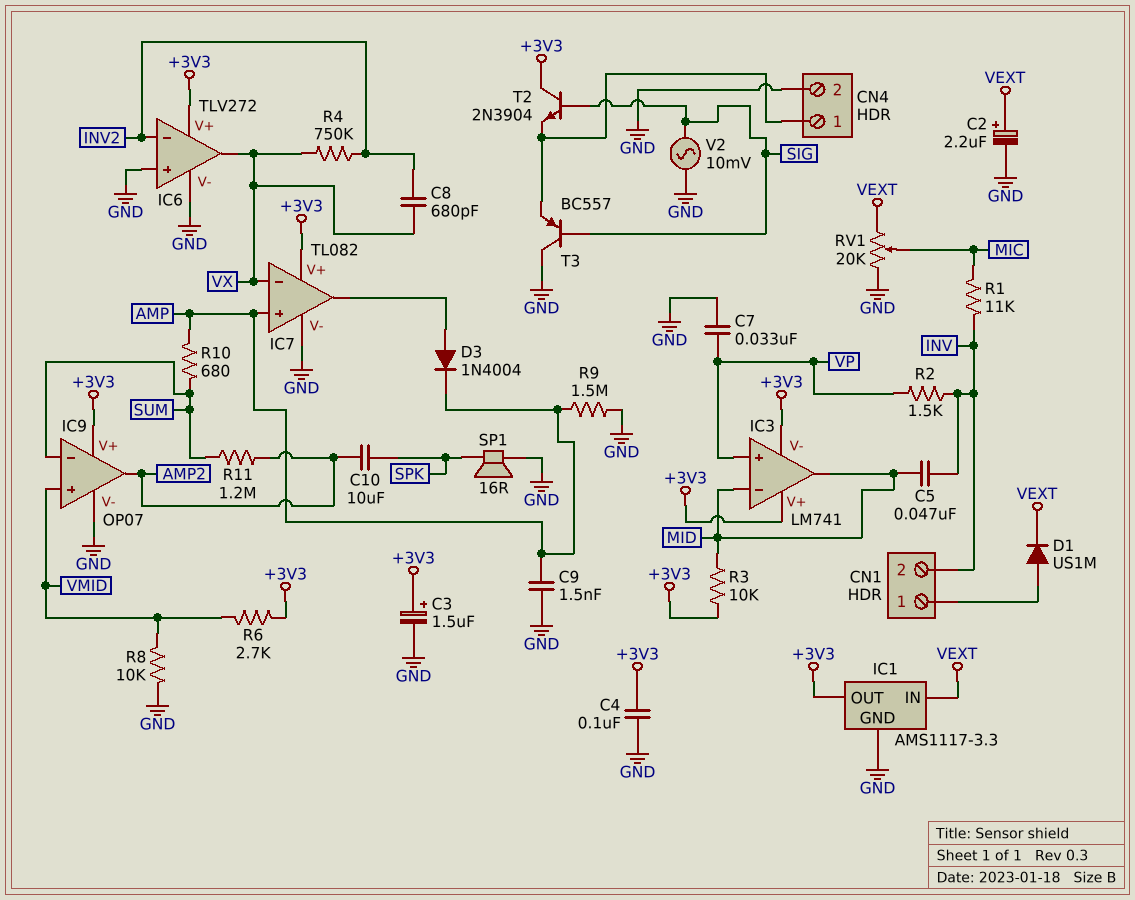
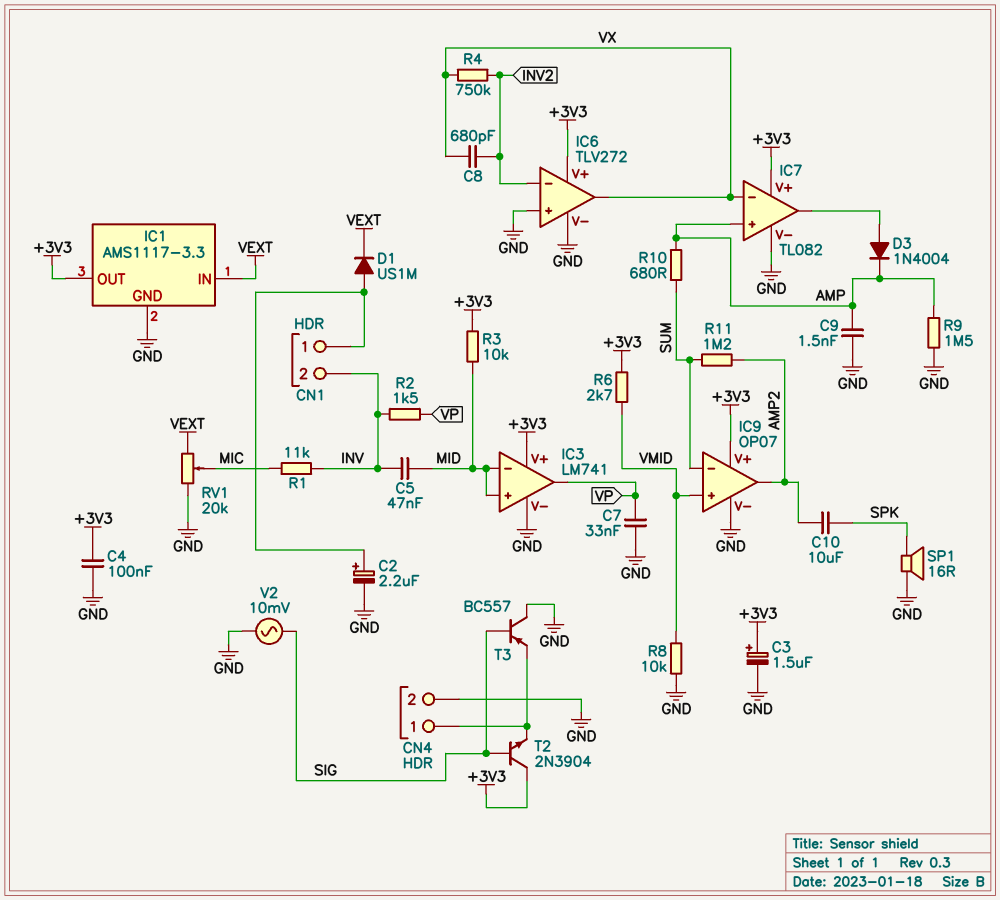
C2: 2.2uF (plus VEXT, minus GND) -> 2.2uF (plus CN1/1, minus GND)
IC3 pin V-: +3V3 -> GND
IC3 pin in+: VP -> MID
IC3 pin out: MID -> VP

